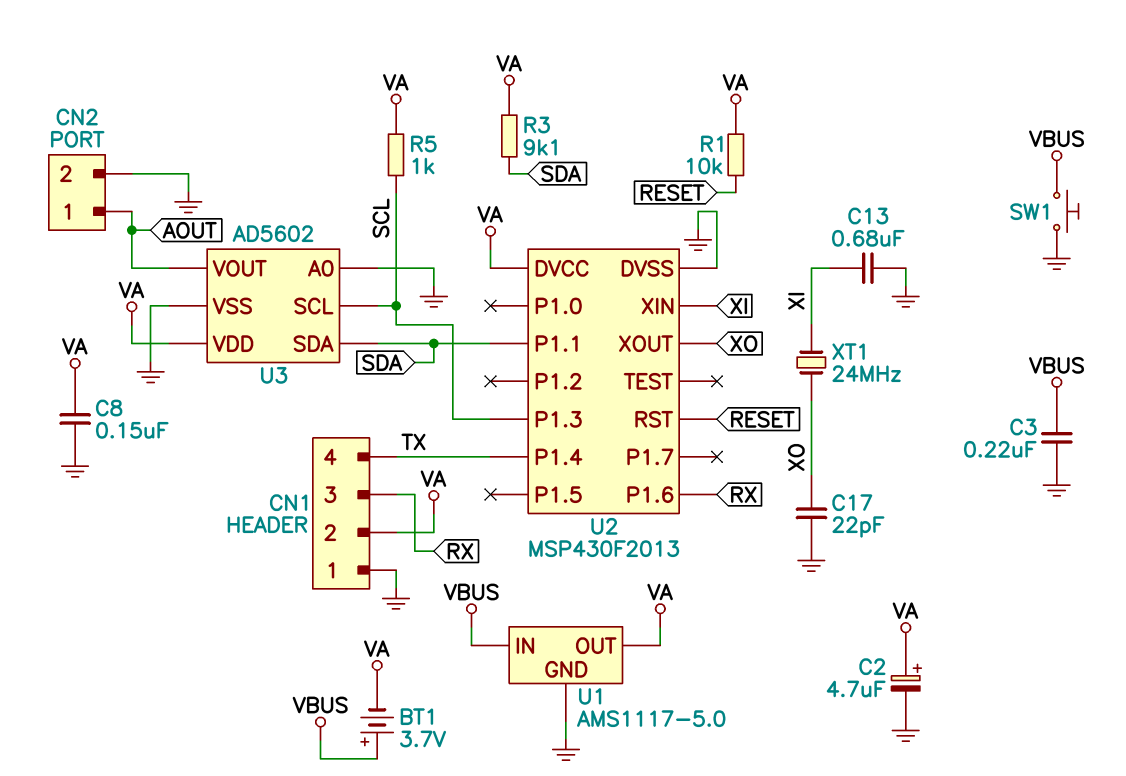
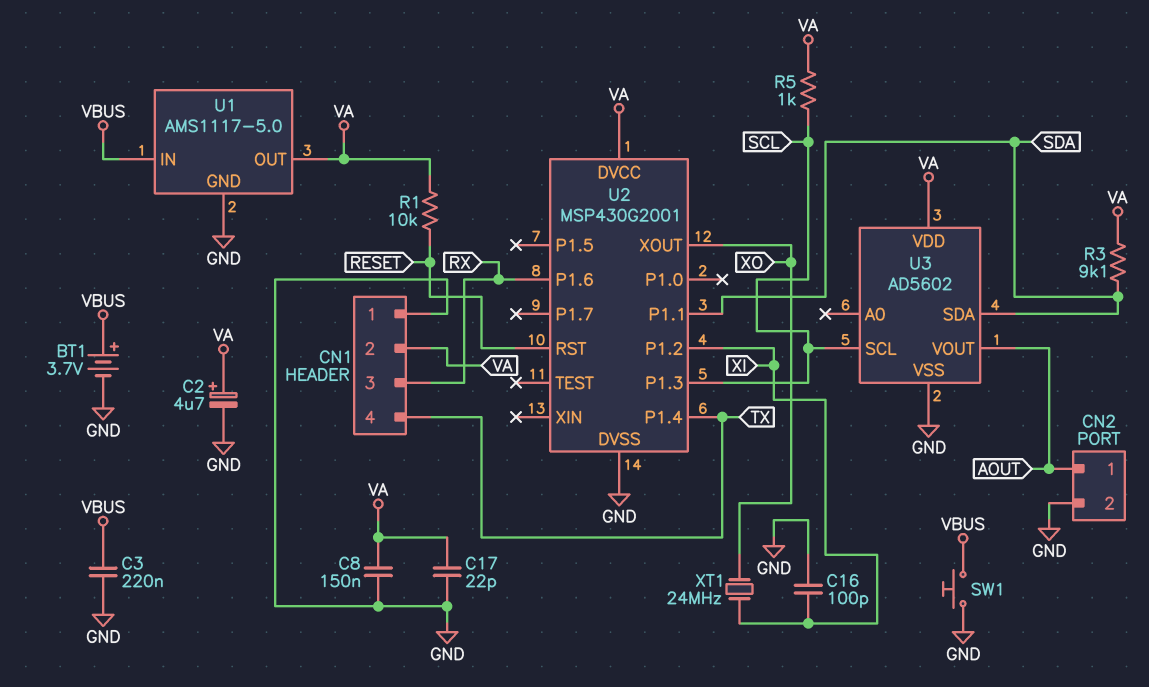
BT1: 3.7V (plus VBUS, minus VA) -> 3.7V (plus VBUS, minus GND)
C13: 680nF (GND, XI) -> none
C16: none -> 100pF (GND, XI)
C17: 22pF (GND, XO) -> 22pF (GND, VA)
U2: MSP430F2013 -> MSP430G2001
U2 pin P1.2: none -> XI
U2 pin XIN: XI -> none
U3 pin A0: GND -> none

